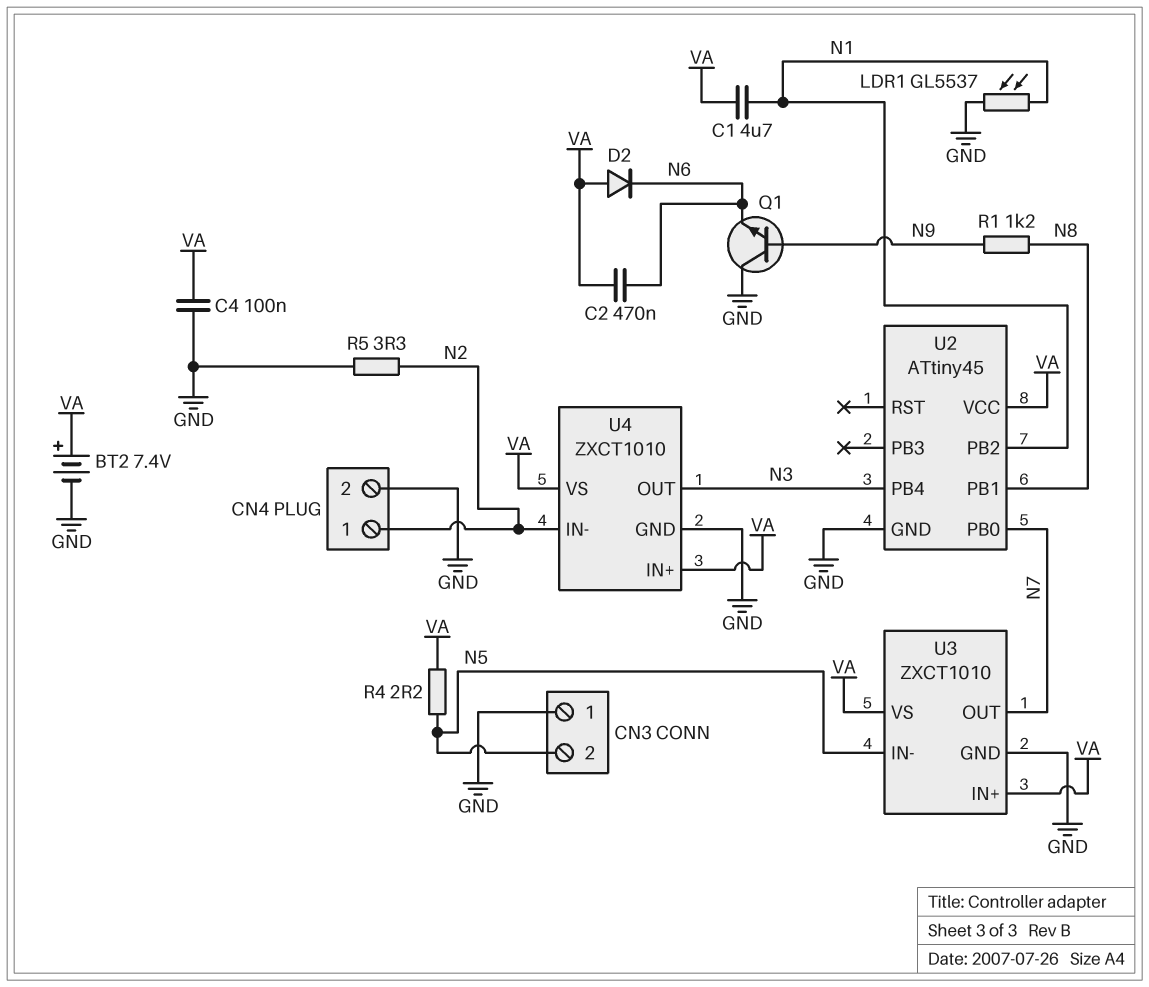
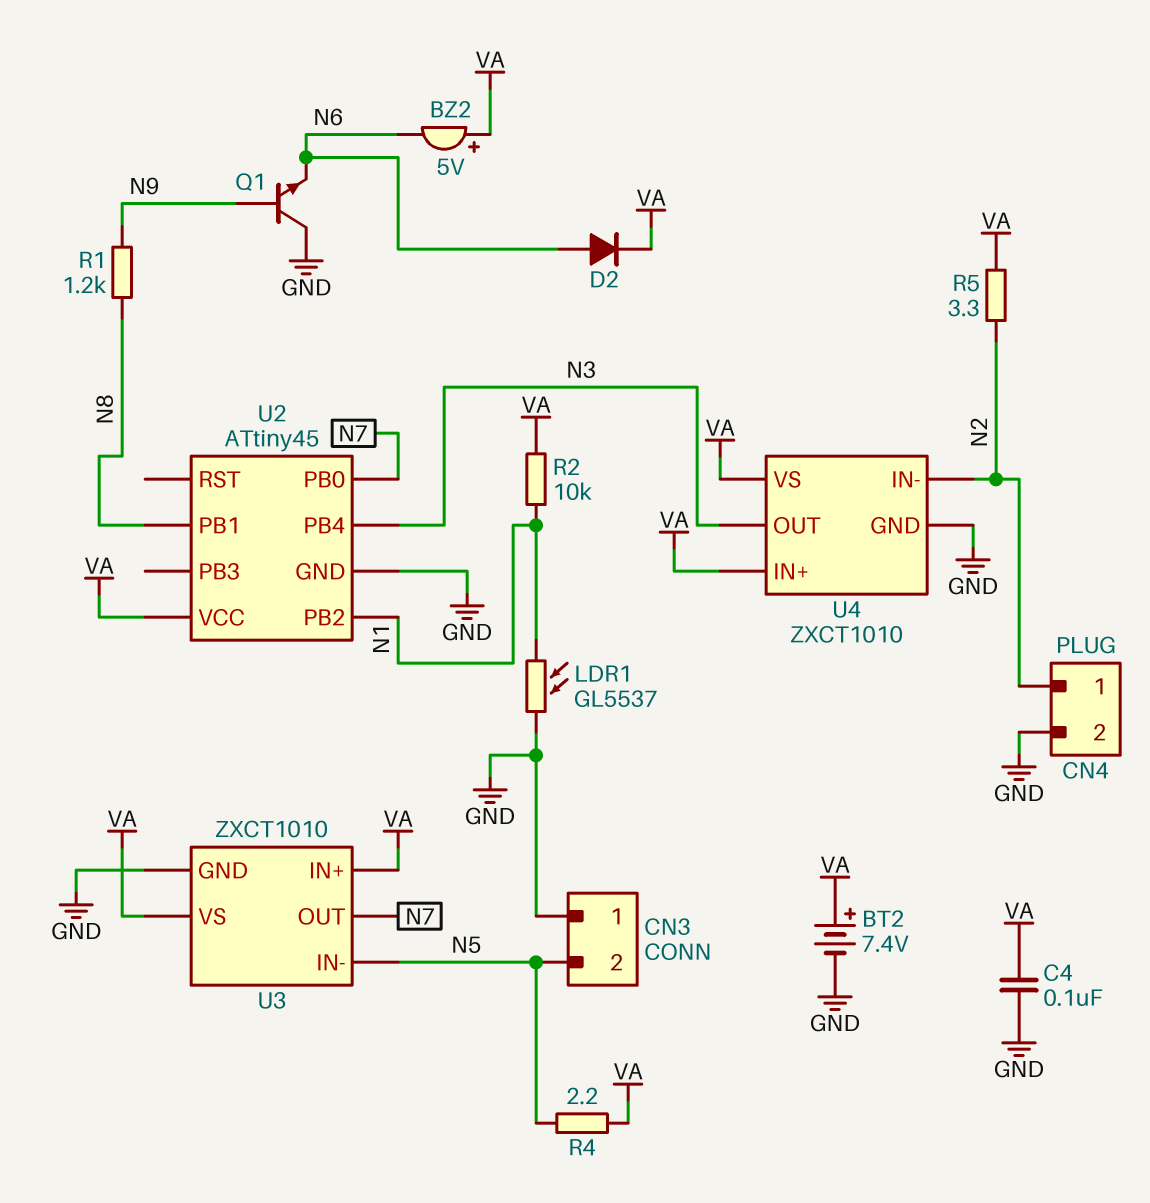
BZ2: none -> buzzer 5V (plus VA, minus N6)
C1: 4.7uF (N1, VA) -> none
C2: 470nF (N6, VA) -> none
D2: diode (A VA, K N6) -> diode (A N6, K VA)
R2: none -> 10k (N1, VA)
R5: 3.3 (GND, N2) -> 3.3 (N2, VA)

